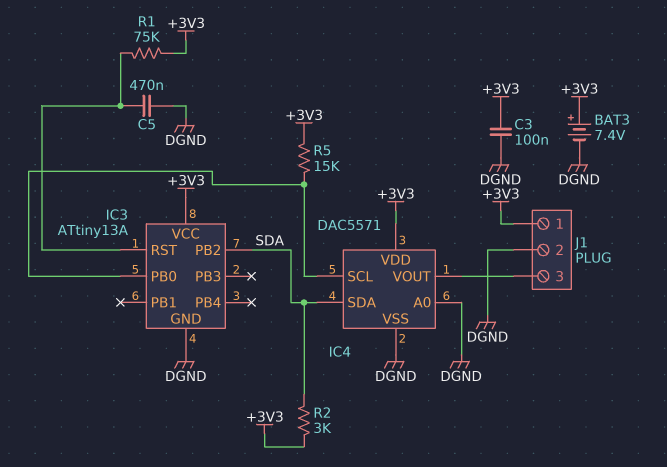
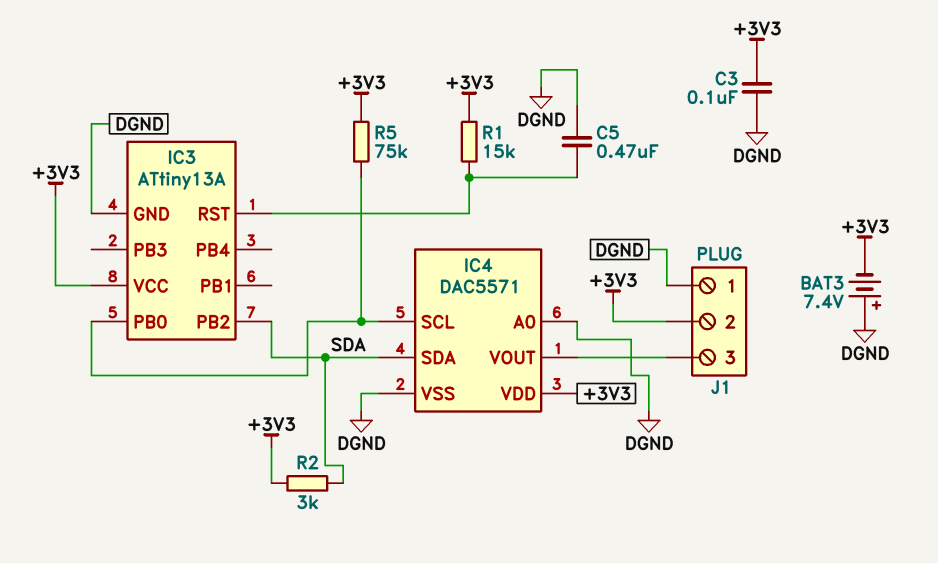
BAT3: 7.4V (plus +3V3, minus DGND) -> 7.4V (plus DGND, minus +3V3)
J1 pin 1: +3V3 -> DGND
J1 pin 2: DGND -> +3V3
R1: 75k (+3V3, IC3/RST) -> 15k (+3V3, IC3/RST)
R5: 15k (+3V3, IC3/PB0) -> 75k (+3V3, IC3/PB0)

